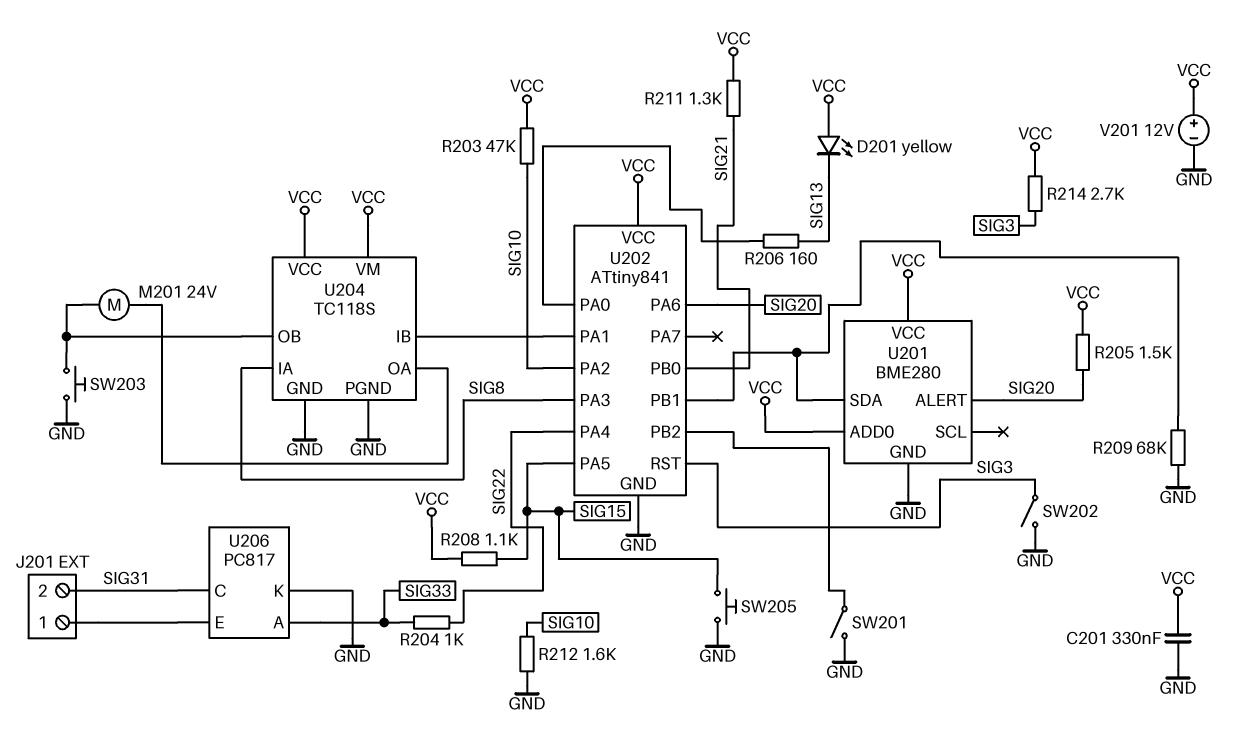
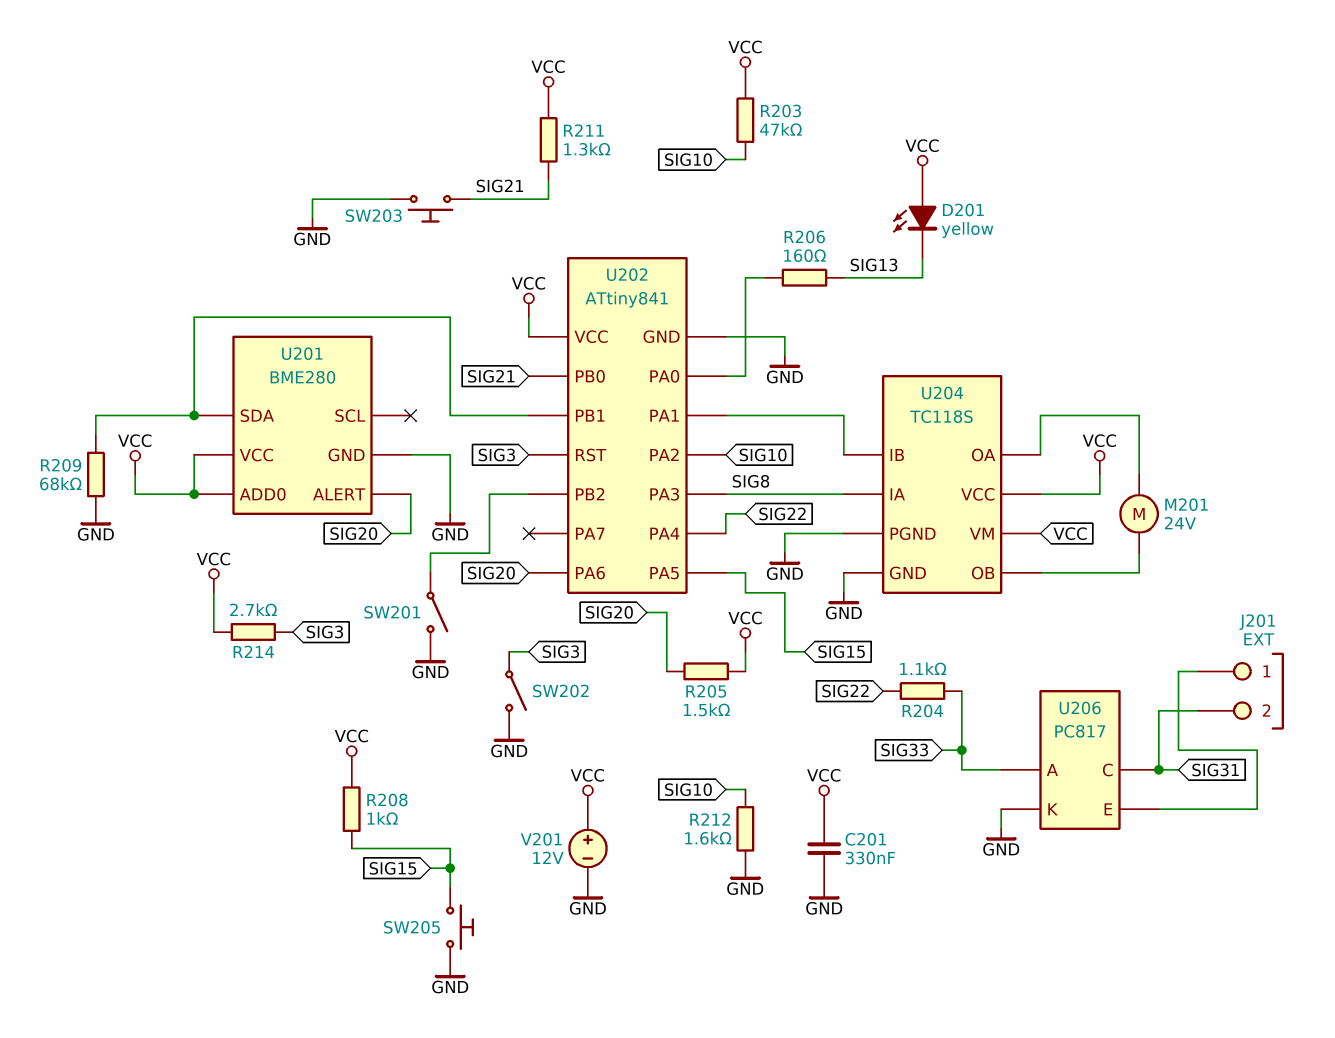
R204: 1k (SIG22, SIG33) -> 1.1k (SIG22, SIG33)
R208: 1.1k (SIG15, VCC) -> 1k (SIG15, VCC)
SW203: button (GND, U204/OB) -> button (GND, SIG21)

